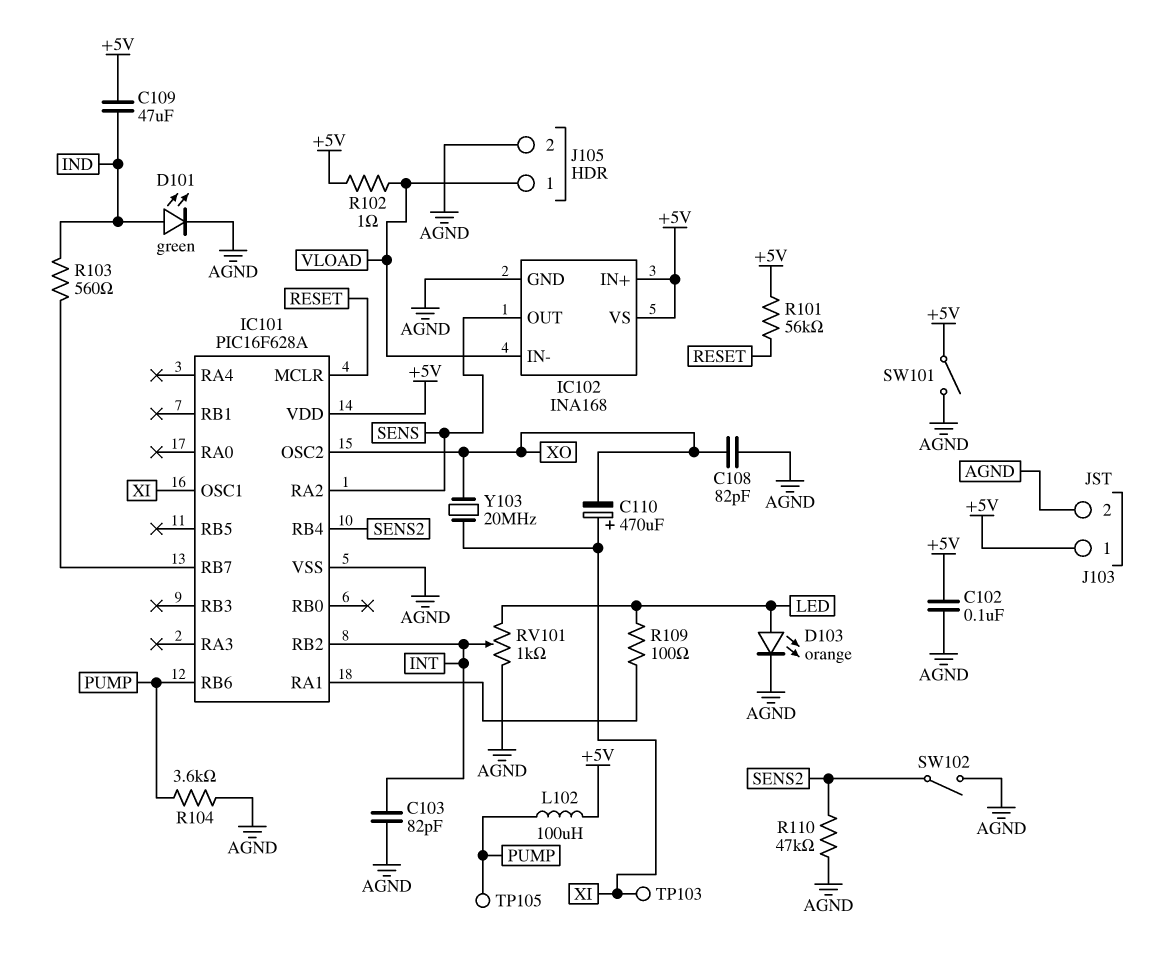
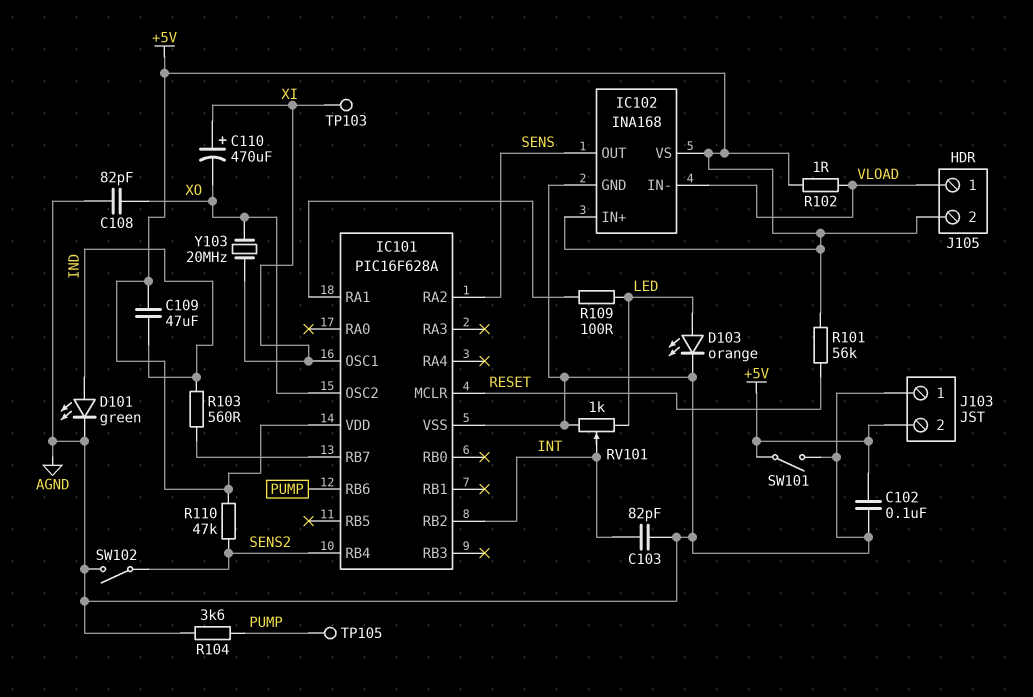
J103 pin 1: +5V -> AGND
J103 pin 2: AGND -> +5V
J105 pin 2: AGND -> +5V
L102: 100uH (+5V, PUMP) -> none
R110: 47k (AGND, SENS2) -> 47k (+5V, SENS2)

